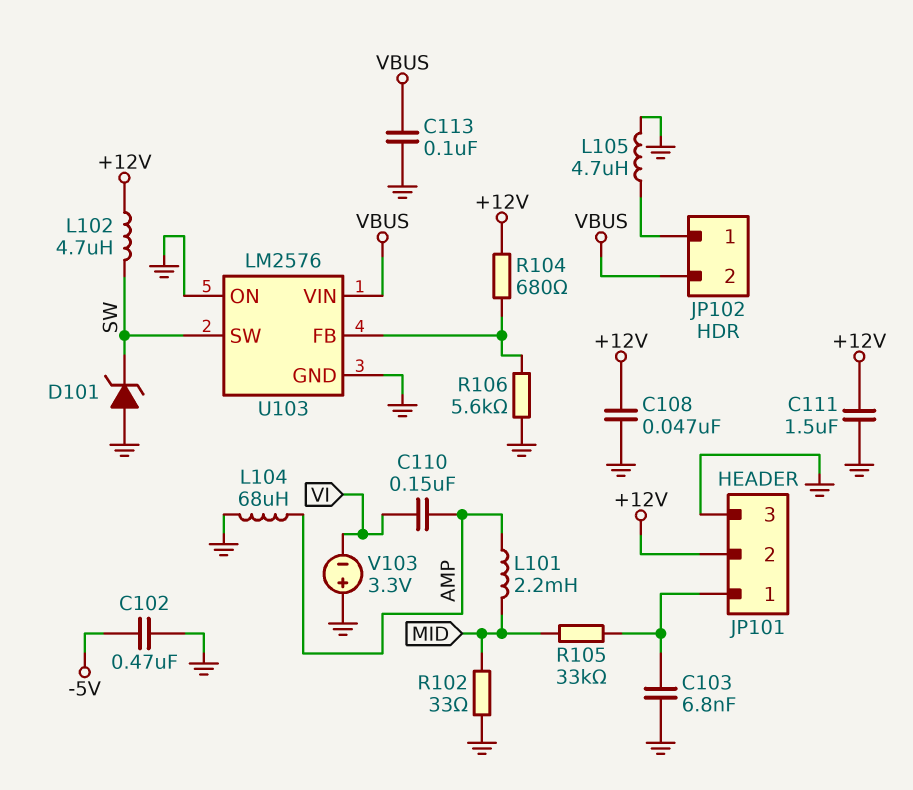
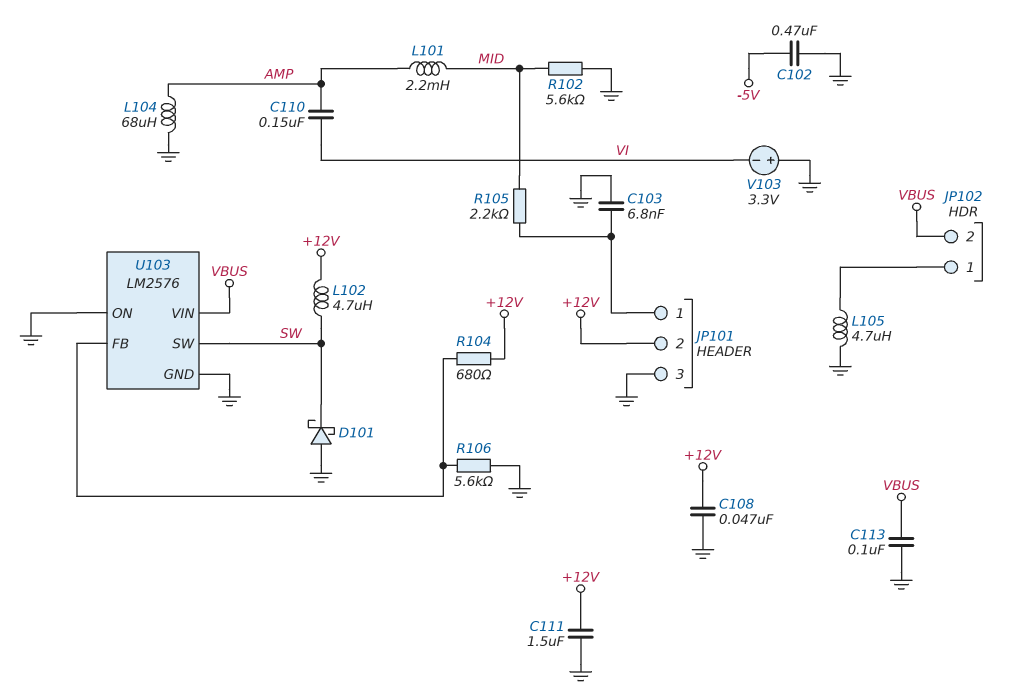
D101: zener (A GND, K SW) -> schottky (A GND, K SW)
R102: 33 (GND, MID) -> 5.6k (GND, MID)
R105: 33k (JP101/1, MID) -> 2.2k (JP101/1, MID)

